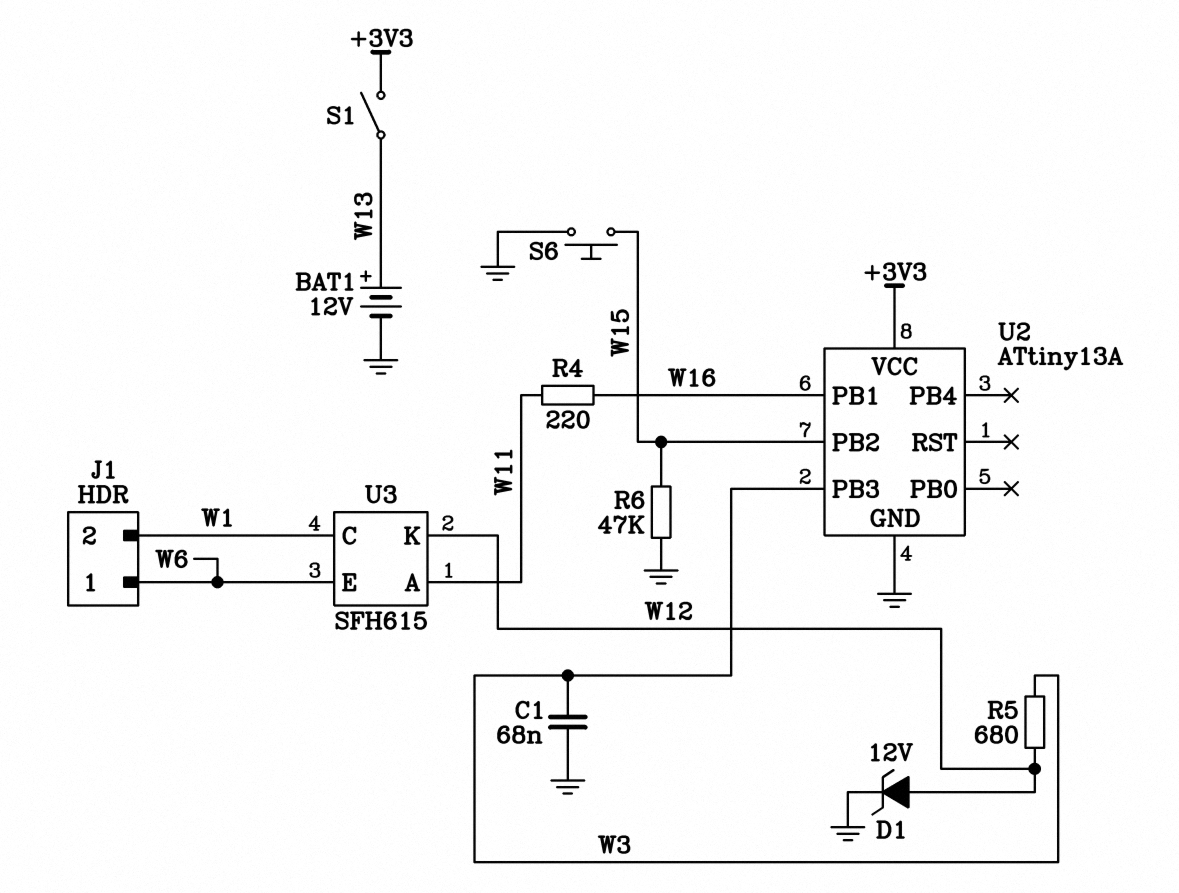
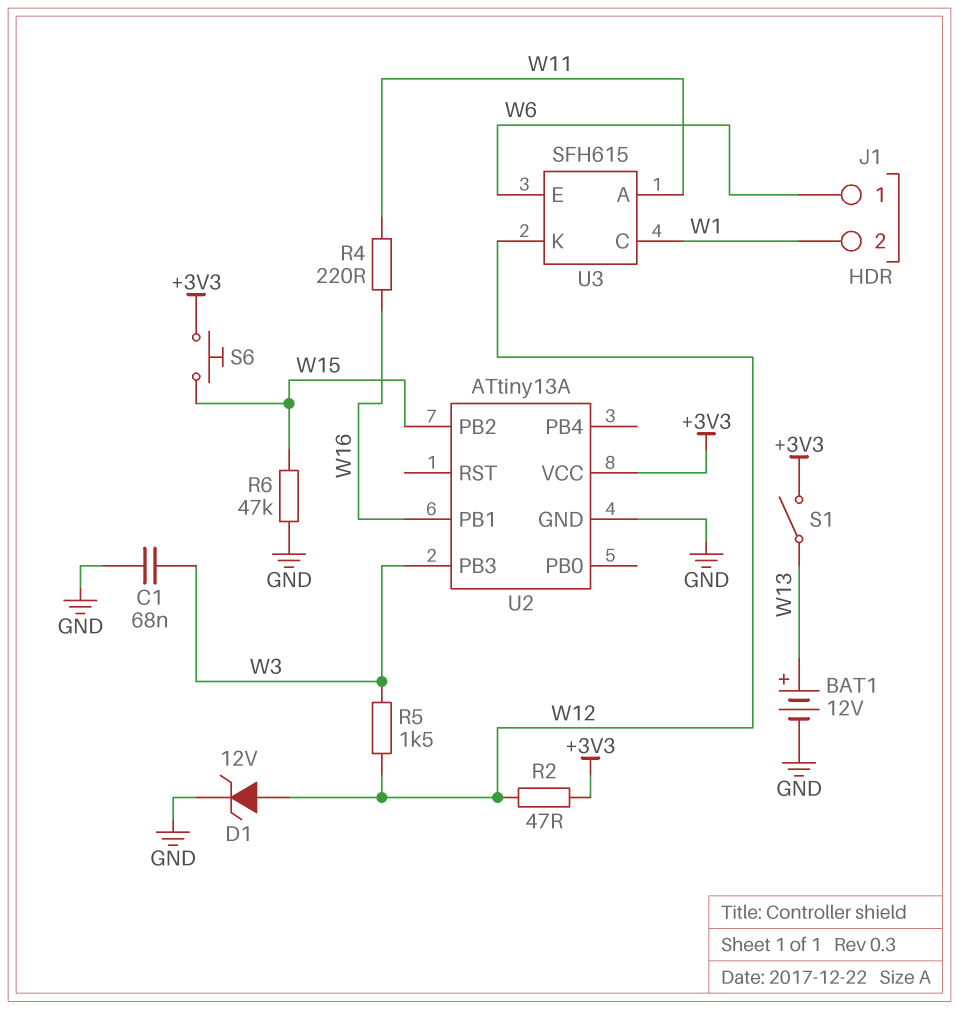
R2: none -> 47 (+3V3, W12)
R5: 680 (W3, W12) -> 1.5k (W3, W12)
S6: button (GND, W15) -> button (+3V3, W15)

